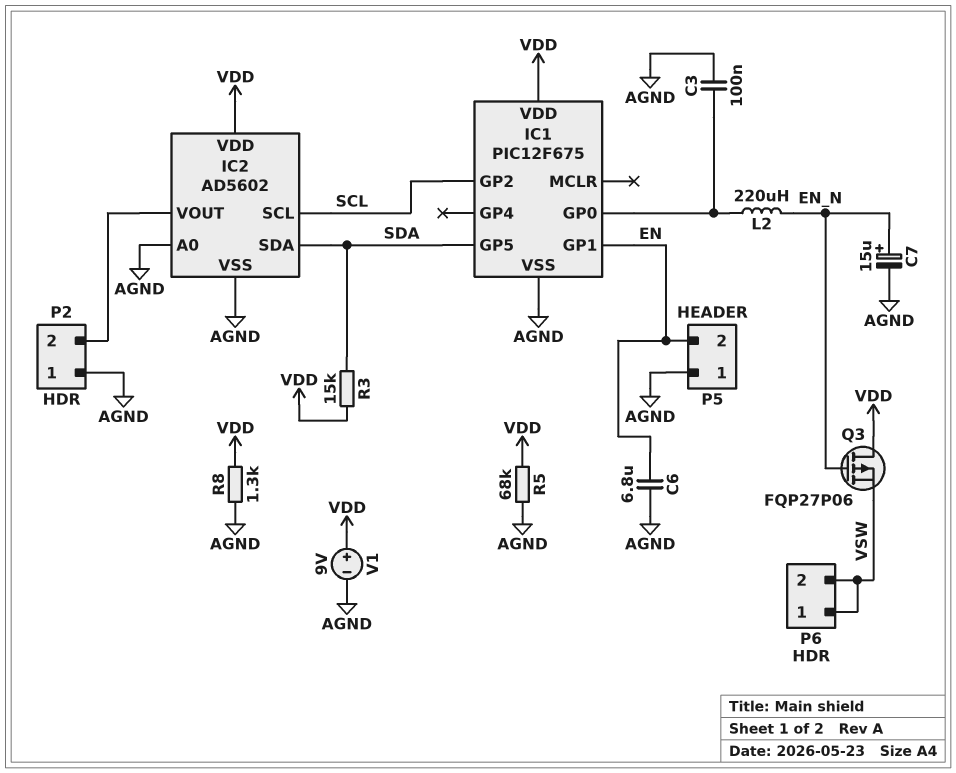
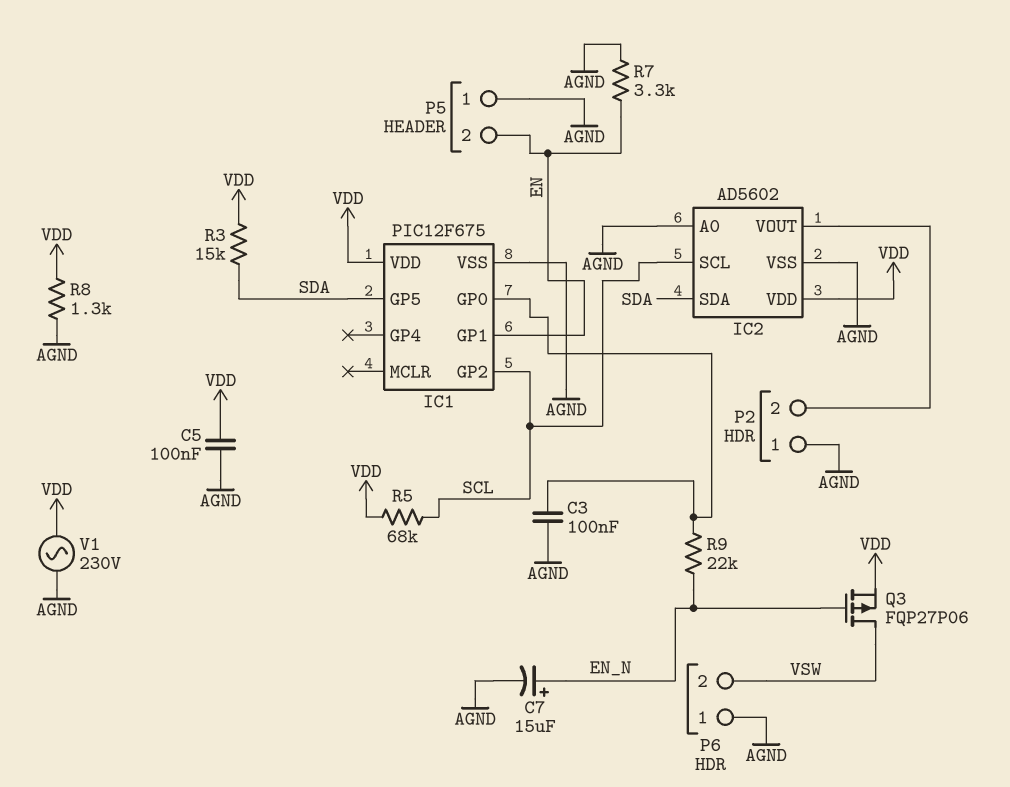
C5: none -> 100nF (AGND, VDD)
C6: 6.8uF (AGND, EN) -> none
L2: 220uH (EN_N, IC1/GP0) -> none
P6 pin 1: VSW -> AGND
Q3: PMOS FQP27P06 (G EN_N, D VDD, S VSW) -> PMOS FQP27P06 (G EN_N, D VSW, S VDD)
R5: 68k (AGND, VDD) -> 68k (SCL, VDD)
R7: none -> 3.3k (AGND, EN)
R9: none -> 22k (EN_N, IC1/GP0)
V1: 9V (plus VDD, minus AGND) -> AC 230V (AGND, VDD)

